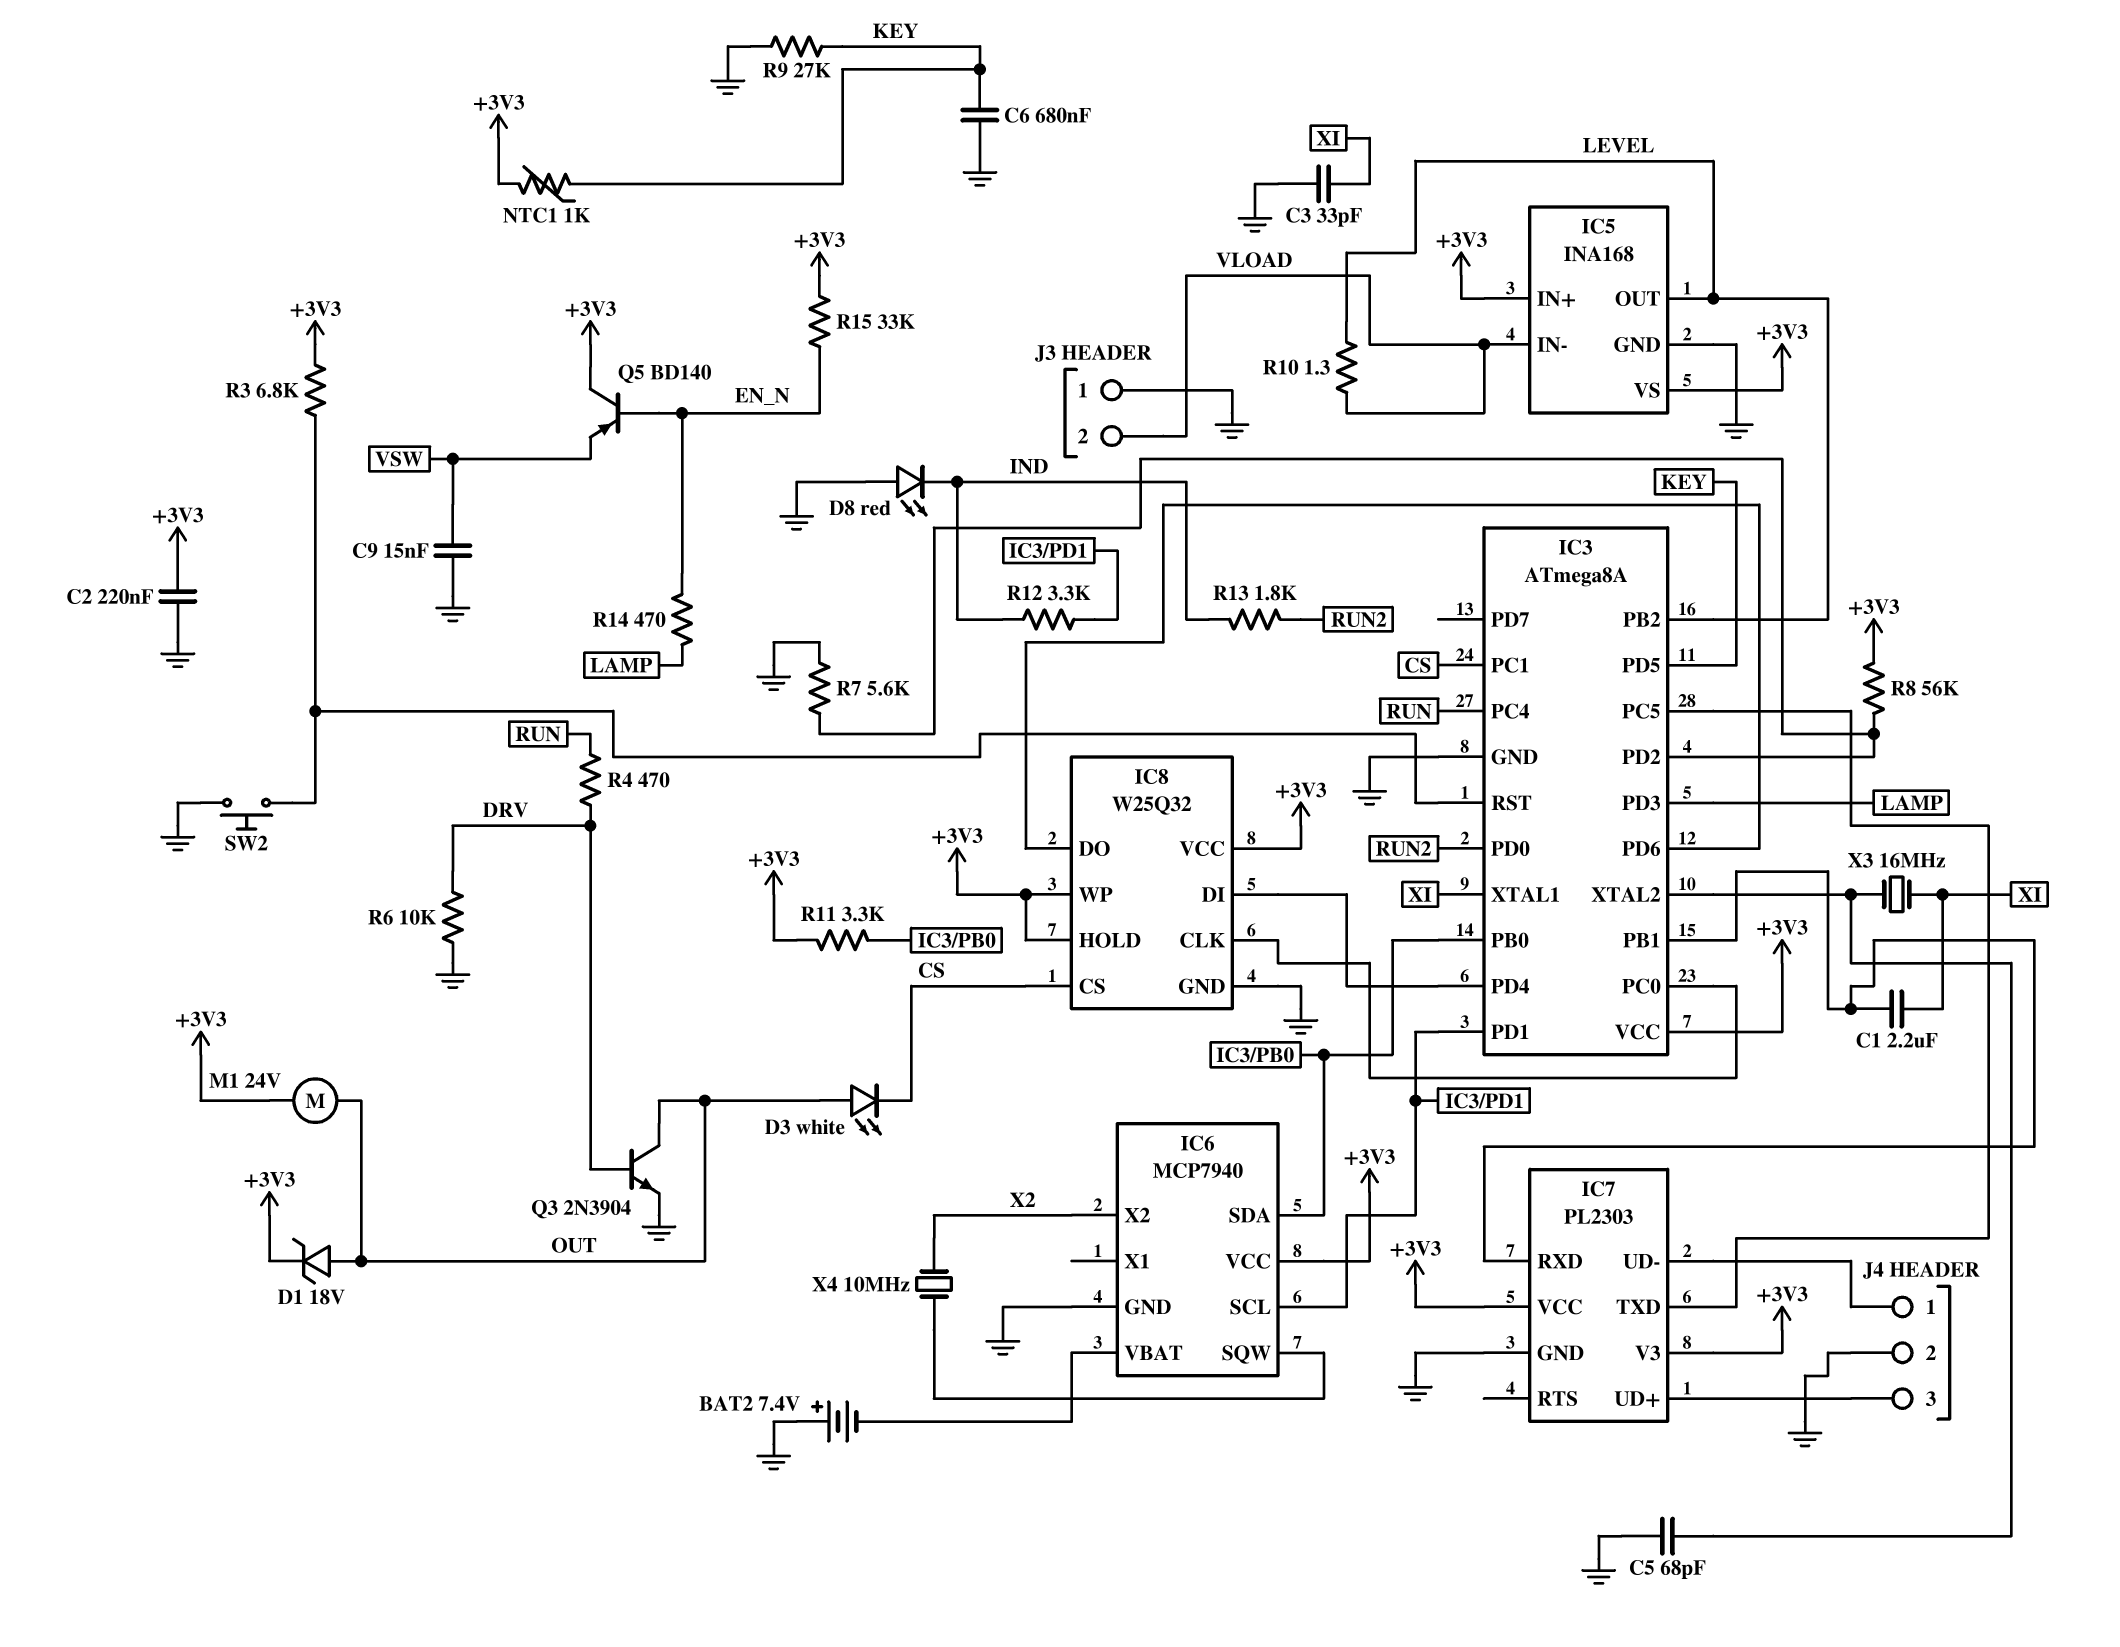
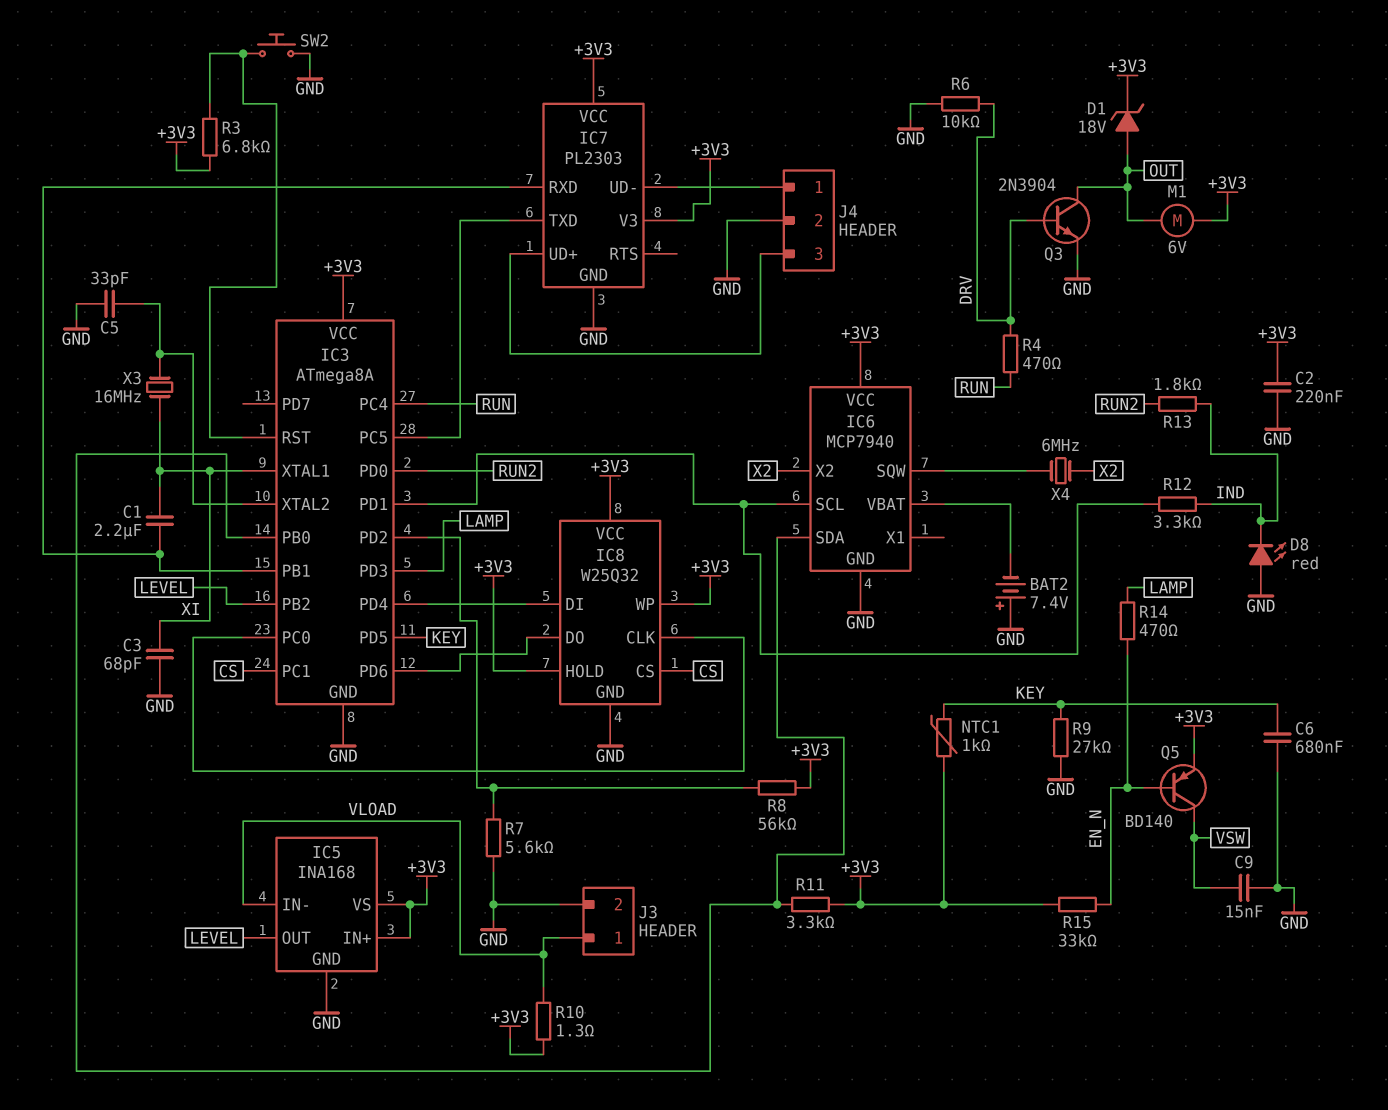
C3: 33pF (GND, XI) -> 68pF (GND, XI)
C5: 68pF (GND, IC3/XTAL2) -> 33pF (GND, IC3/XTAL2)
D3: LED white (A OUT, K CS) -> none
J3 pin 1: GND -> VLOAD
J3 pin 2: VLOAD -> GND
M1: motor 24V (+3V3, OUT) -> motor 6V (+3V3, OUT)
Q5: PNP BD140 (B EN_N, C +3V3, E VSW) -> PNP BD140 (B EN_N, C VSW, E +3V3)
R10: 1.3 (LEVEL, VLOAD) -> 1.3 (+3V3, VLOAD)
X4: 10MHz (IC6/SQW, X2) -> 6MHz (IC6/SQW, X2)

